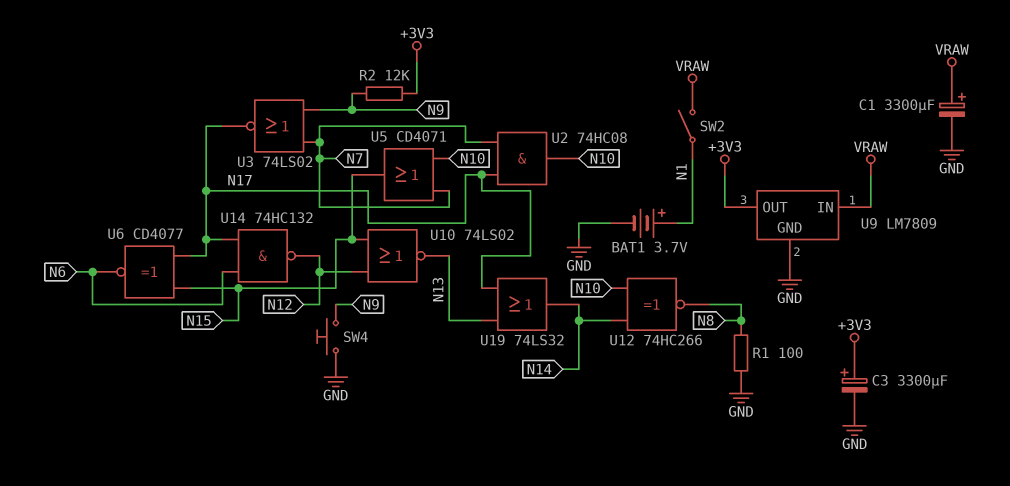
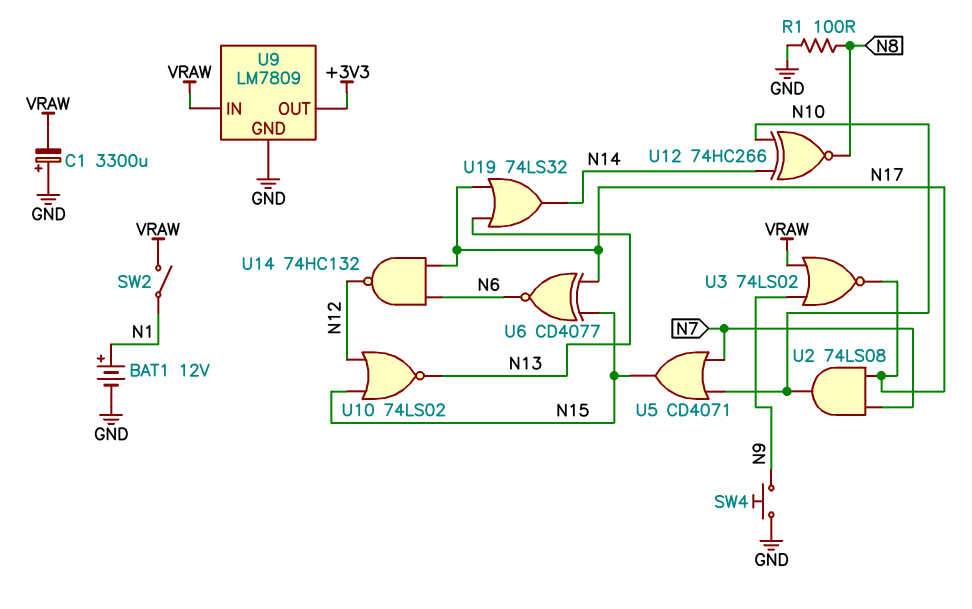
BAT1: 3.7V (plus N1, minus GND) -> 12V (plus N1, minus GND)
C1: 3300uF (plus VRAW, minus GND) -> 3300uF (plus GND, minus VRAW)
C3: 3300uF (plus +3V3, minus GND) -> none
R2: 12k (+3V3, N9) -> none
U2: AND 74HC08 (in N7, in N17, out N10) -> AND 74LS08 (in N7, in N17, out N10)
U3: NOR 74LS02 (in N7, in N9, out N17) -> NOR 74LS02 (in N9, in VRAW, out N17)

